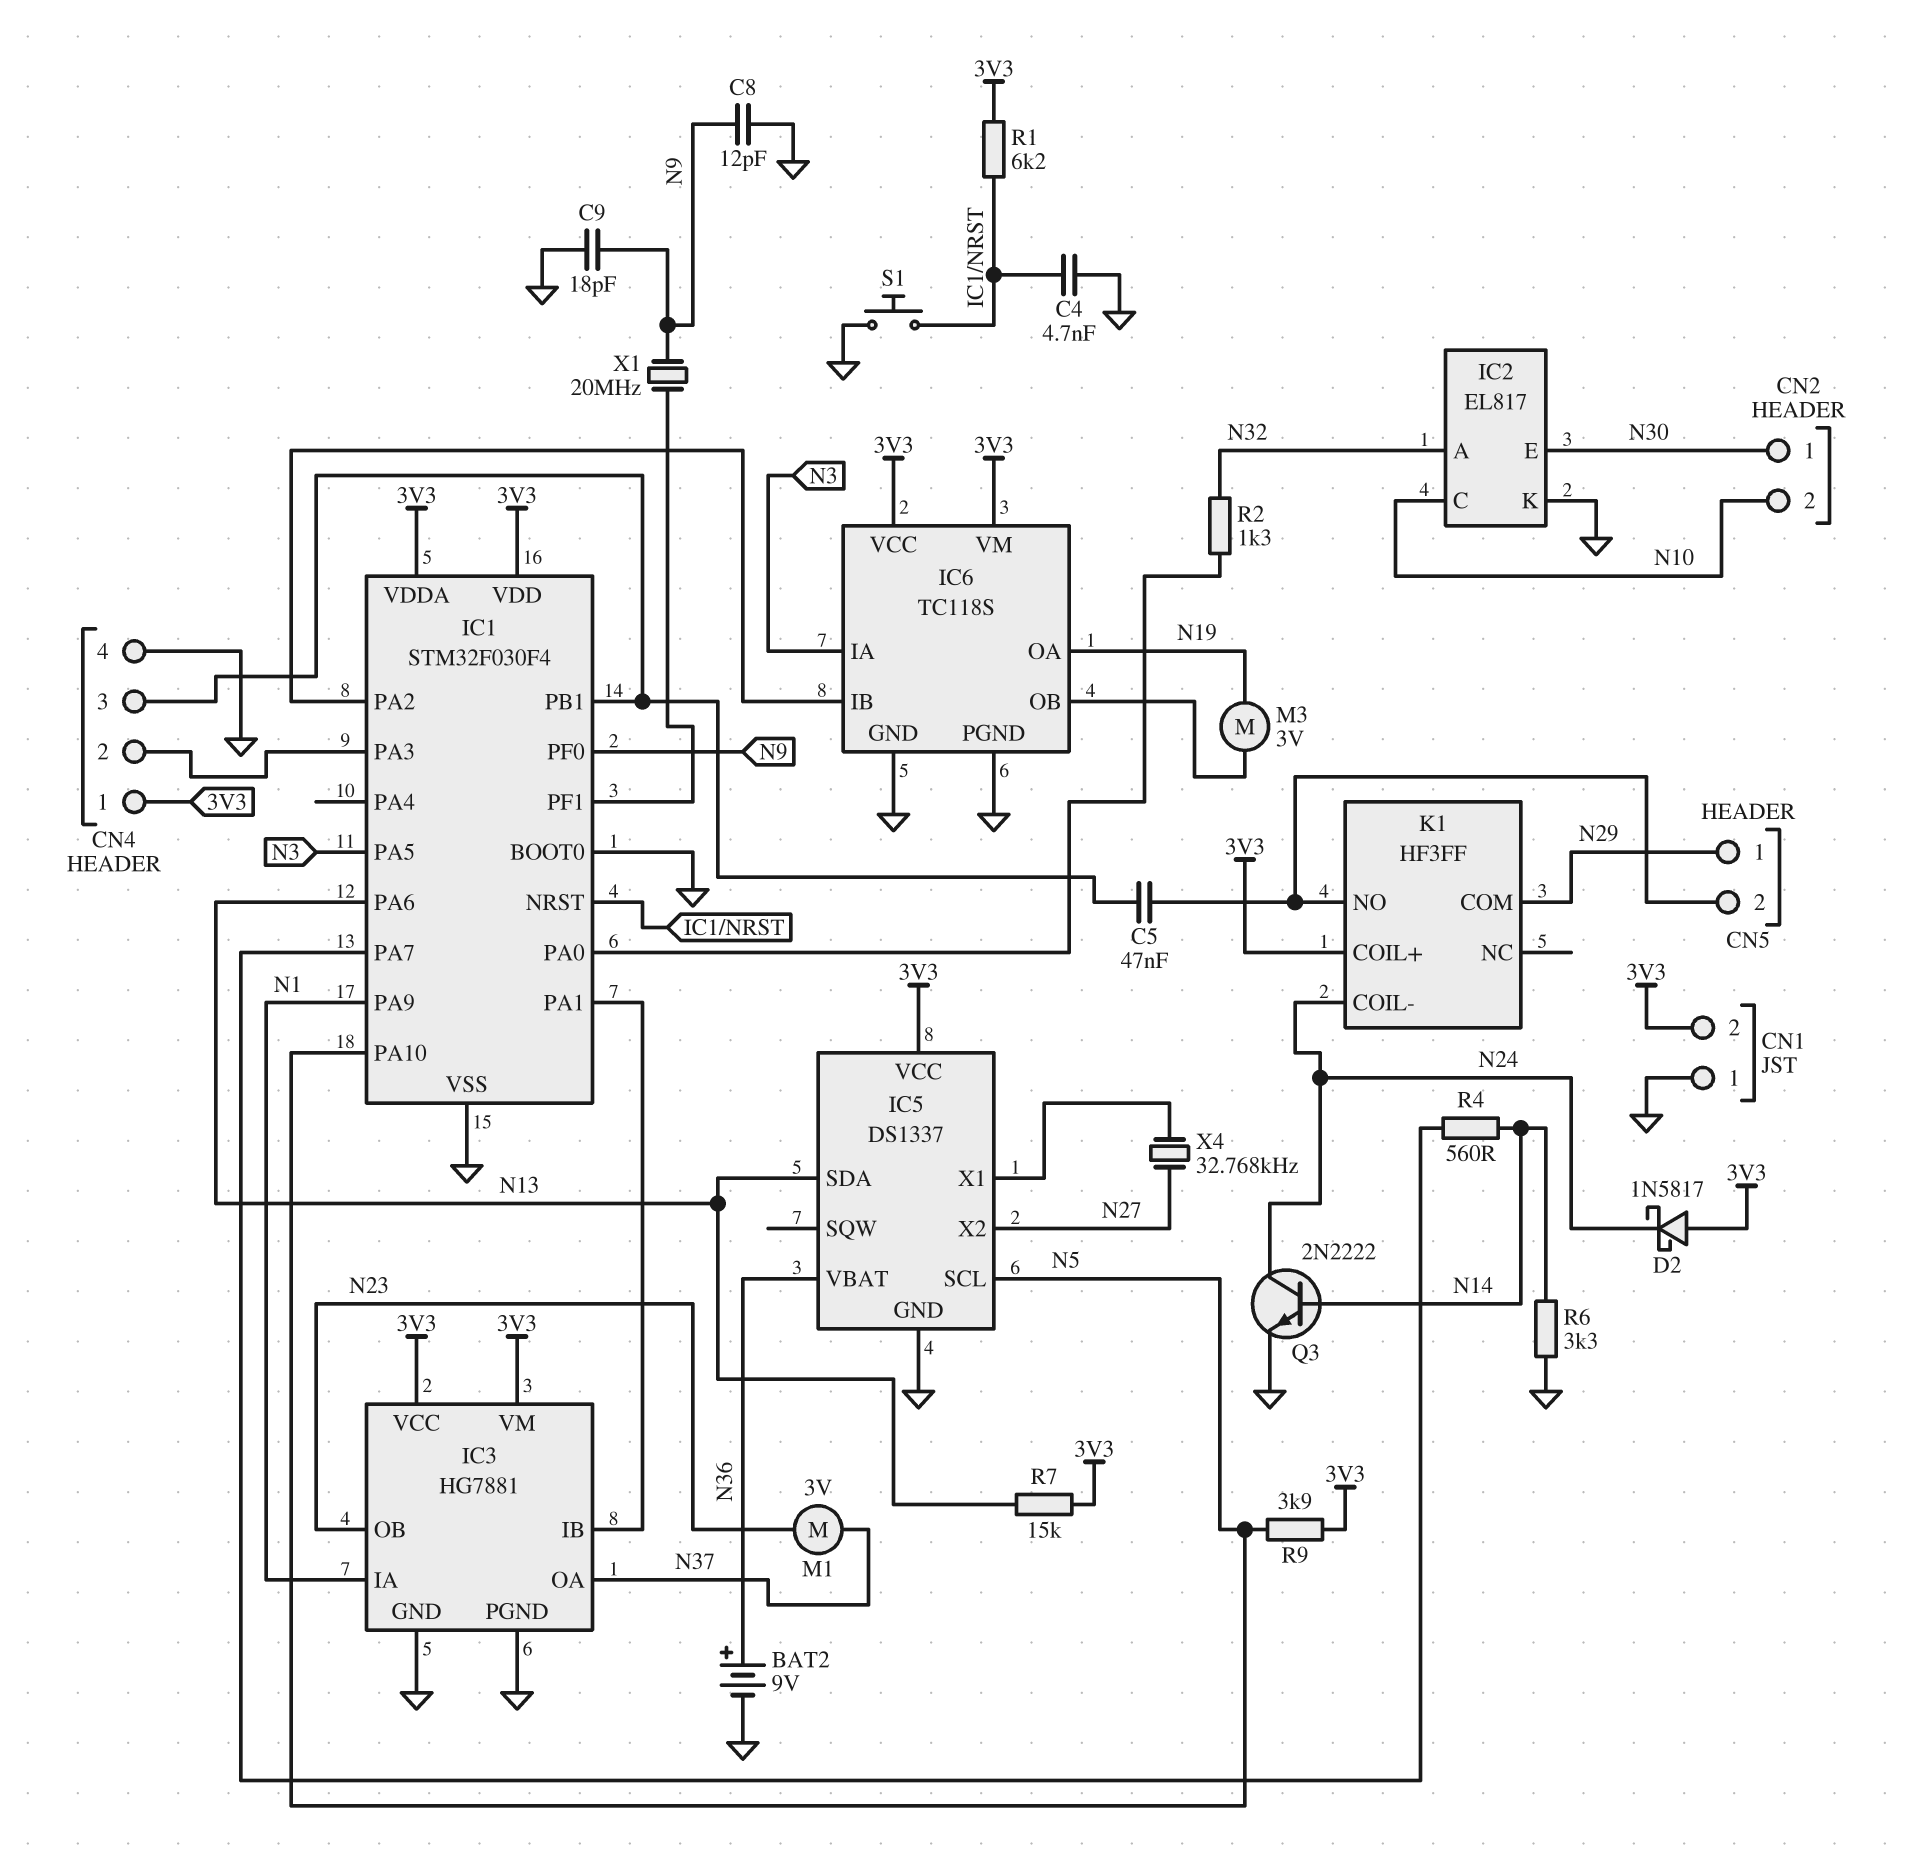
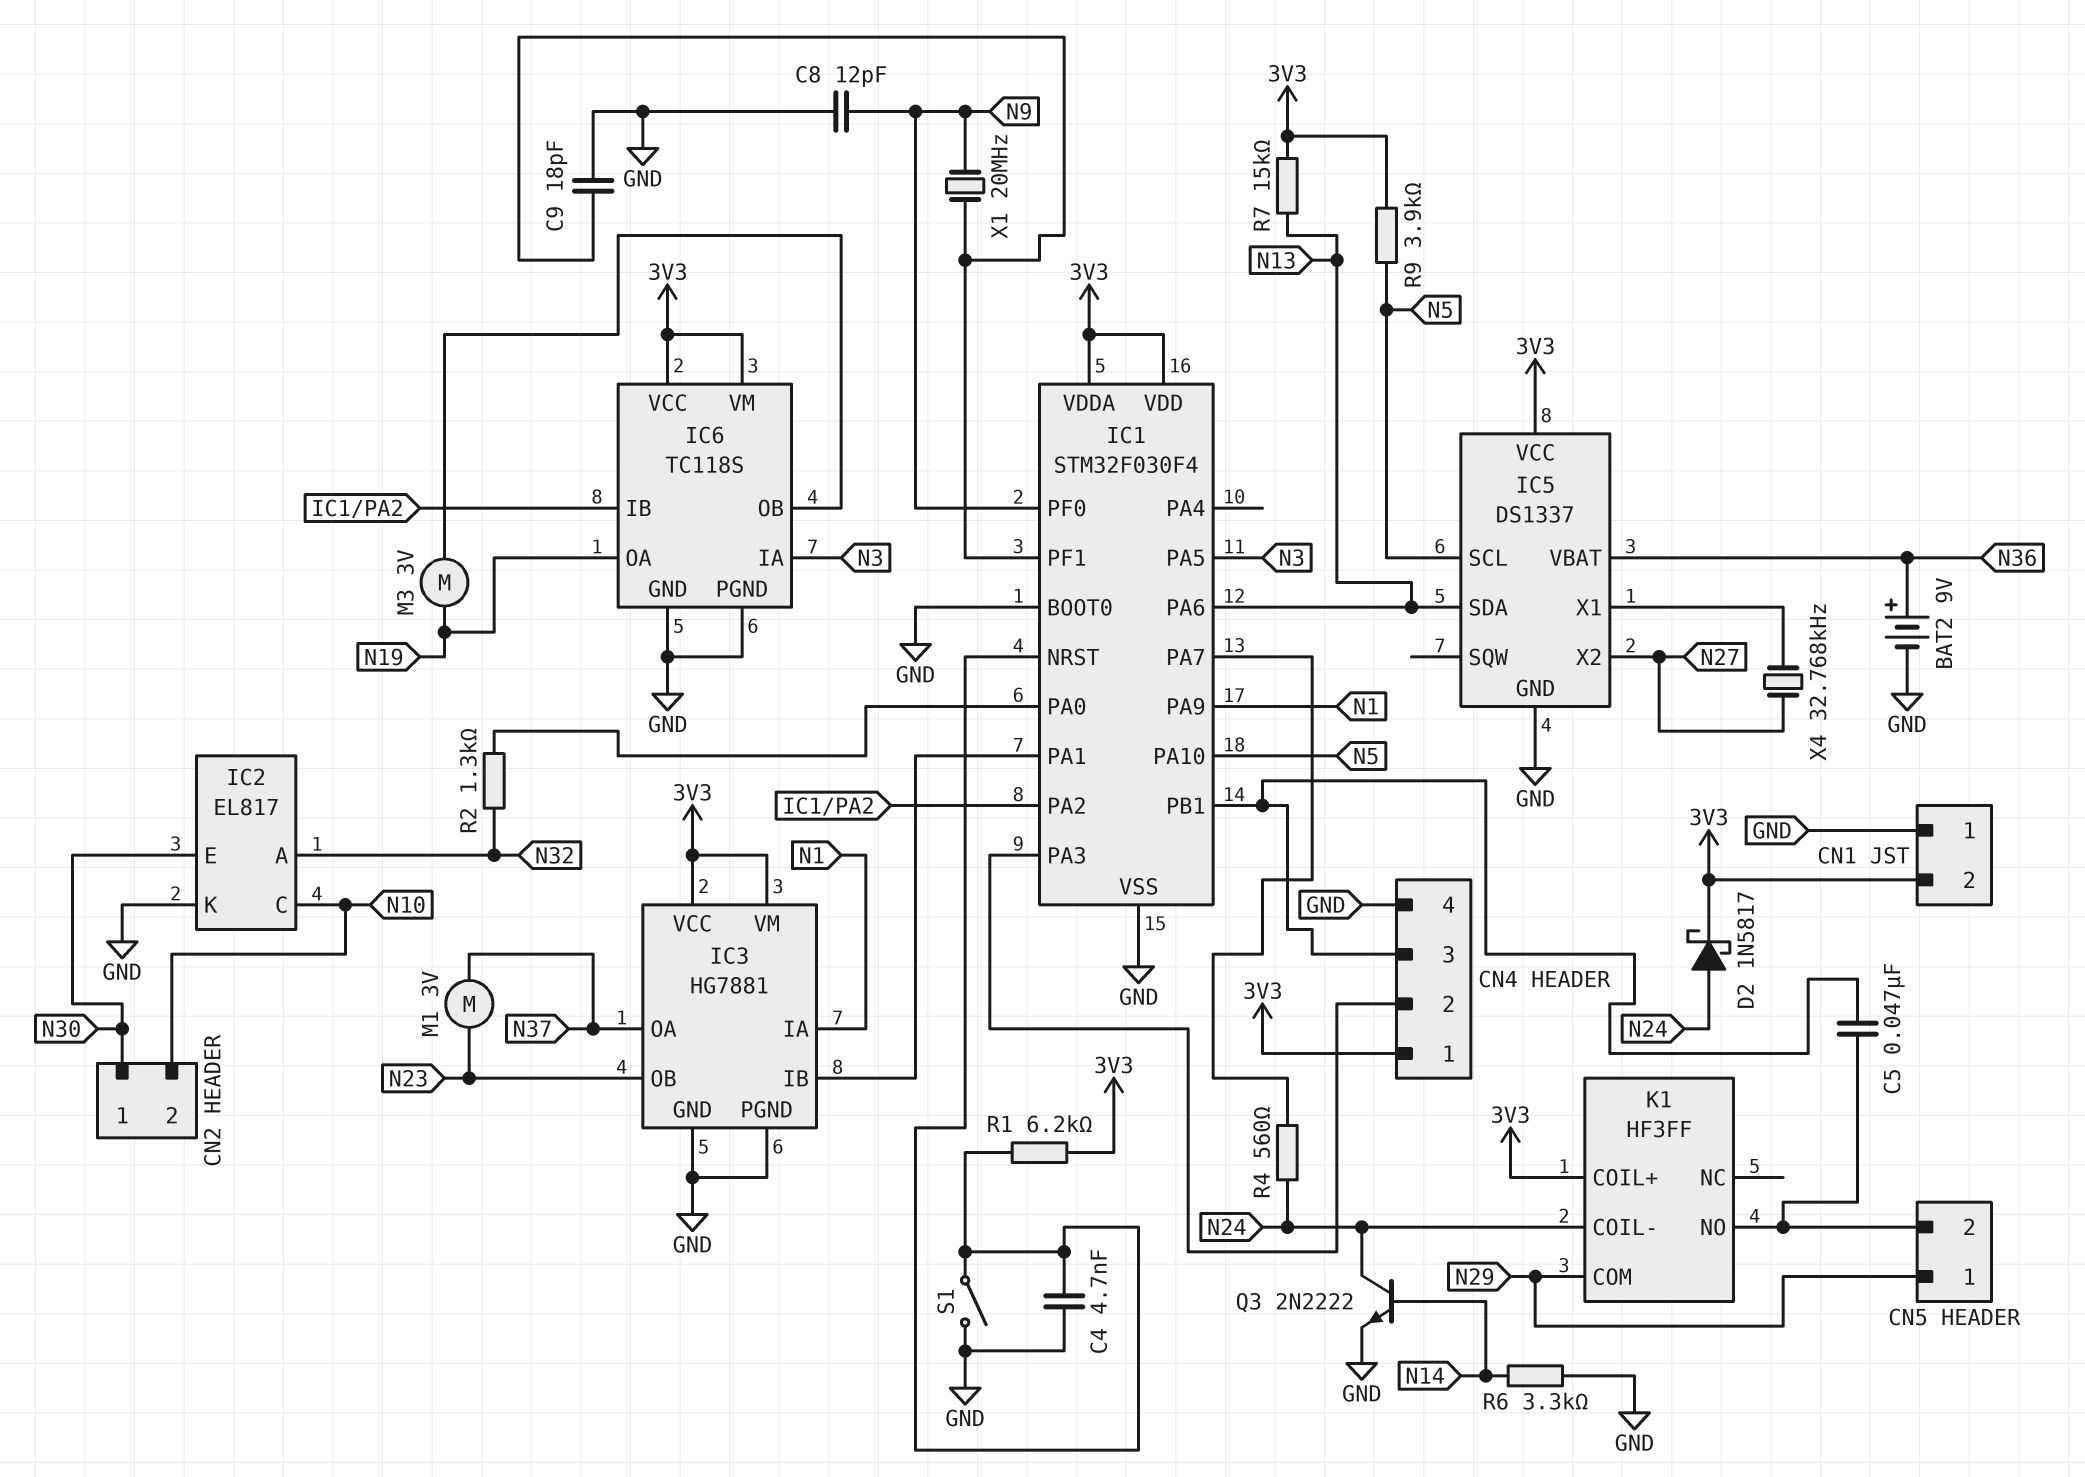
C9: 18pF (GND, N9) -> 18pF (GND, IC1/PF1)
D2: schottky 1N5817 (A 3V3, K N24) -> schottky 1N5817 (A N24, K 3V3)
R4: 560 (IC1/PA7, N14) -> 560 (IC1/PA7, N24)
S1: button (GND, IC1/NRST) -> switch (GND, IC1/NRST)

